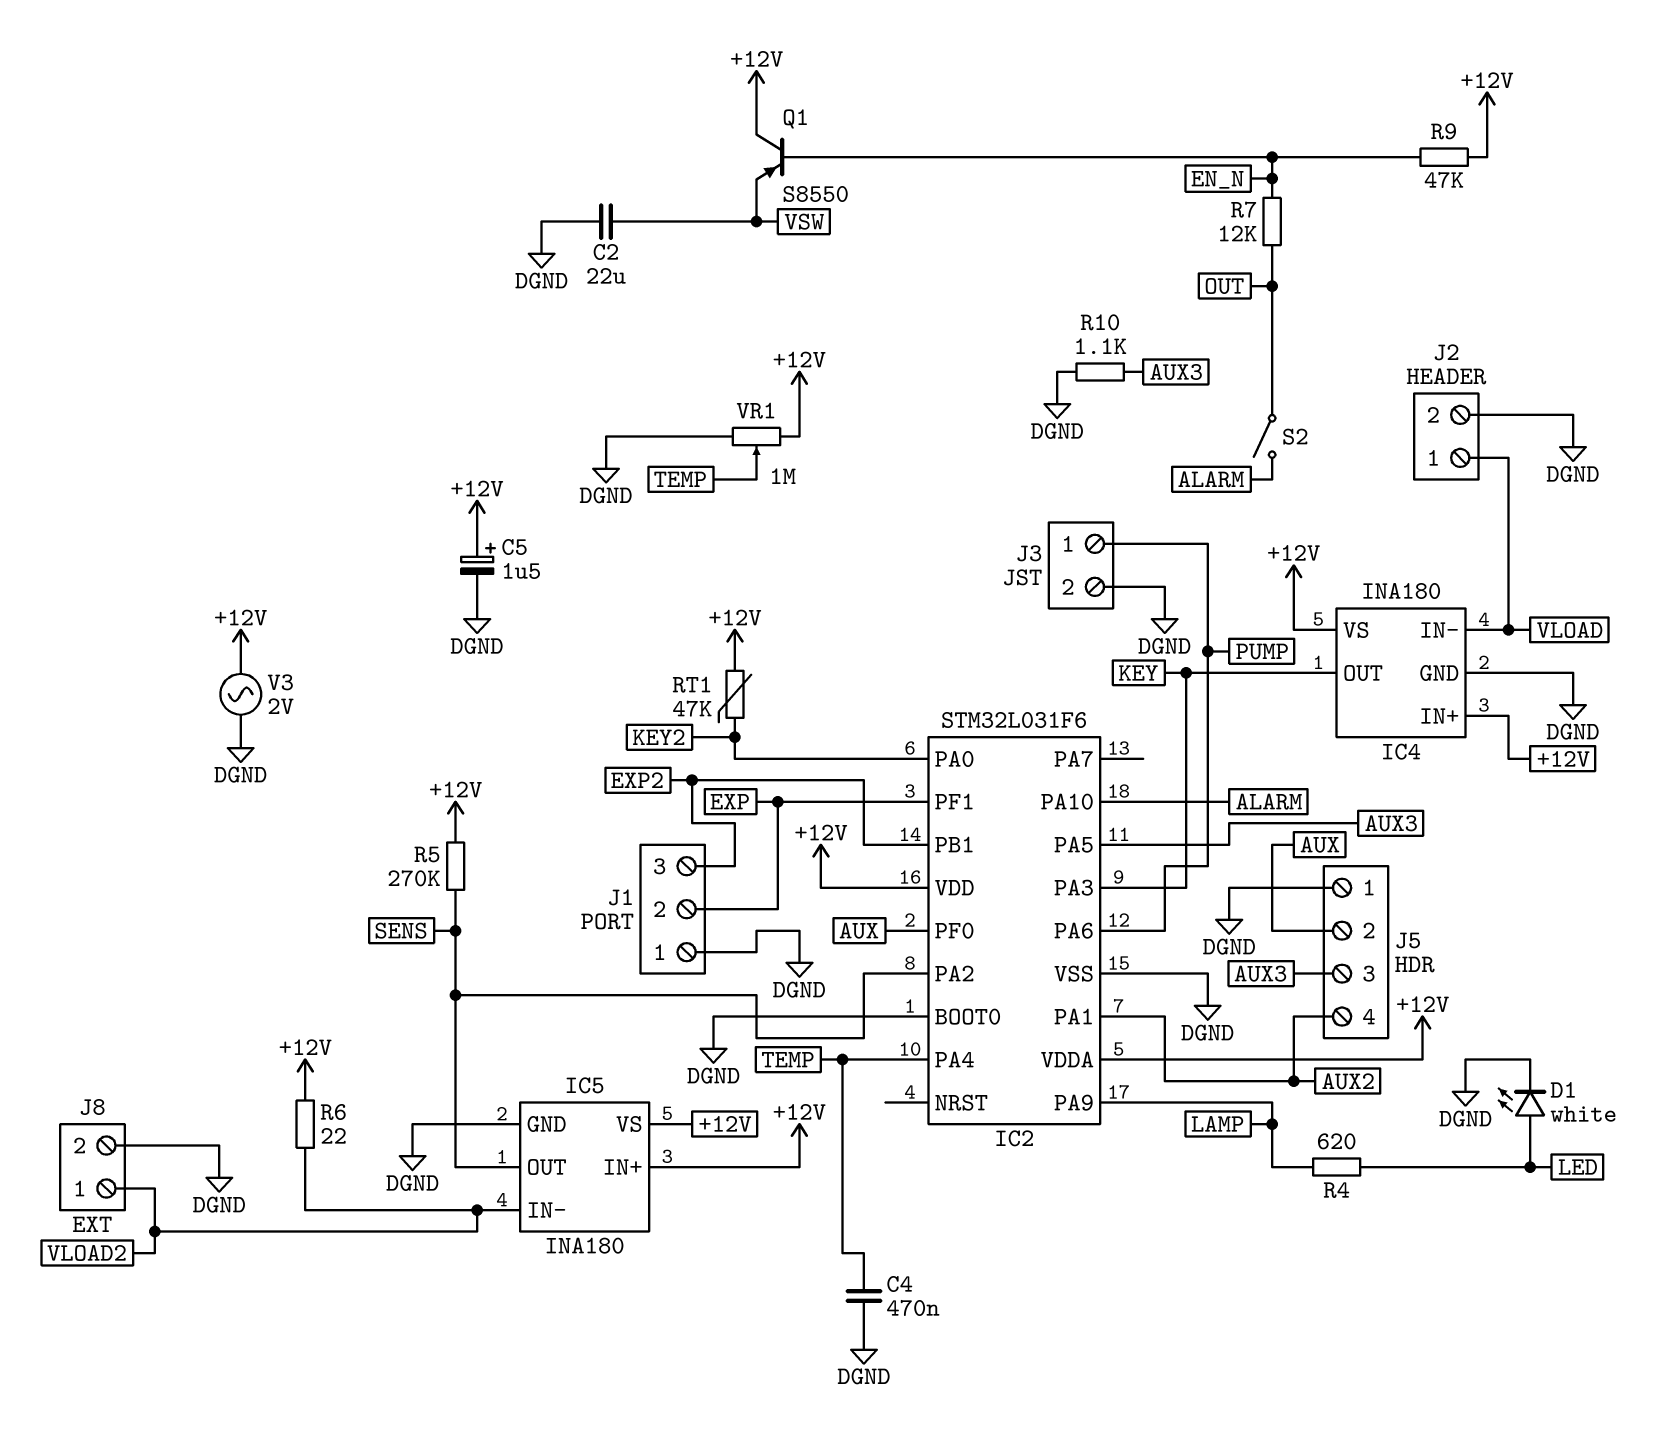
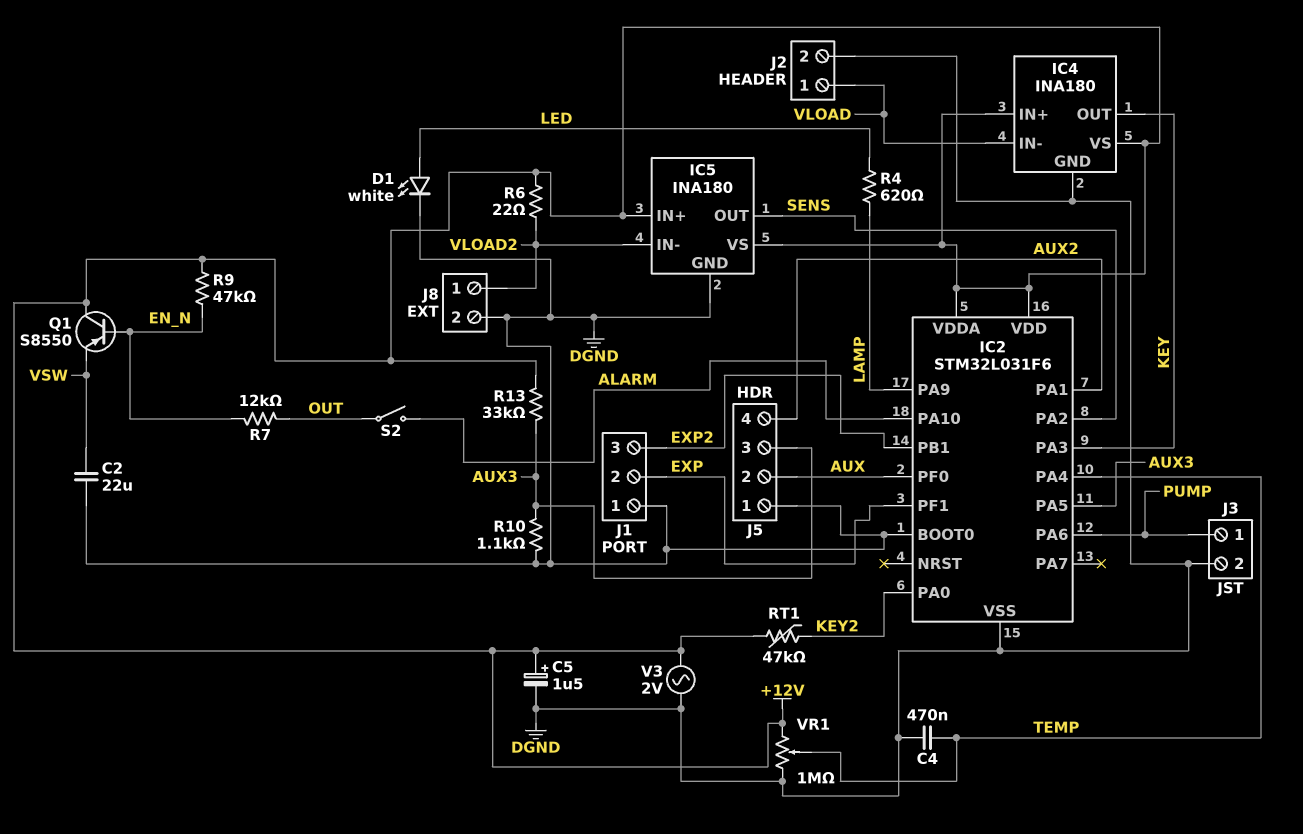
R5: 270k (+12V, SENS) -> none
R13: none -> 33k (+12V, AUX3)

